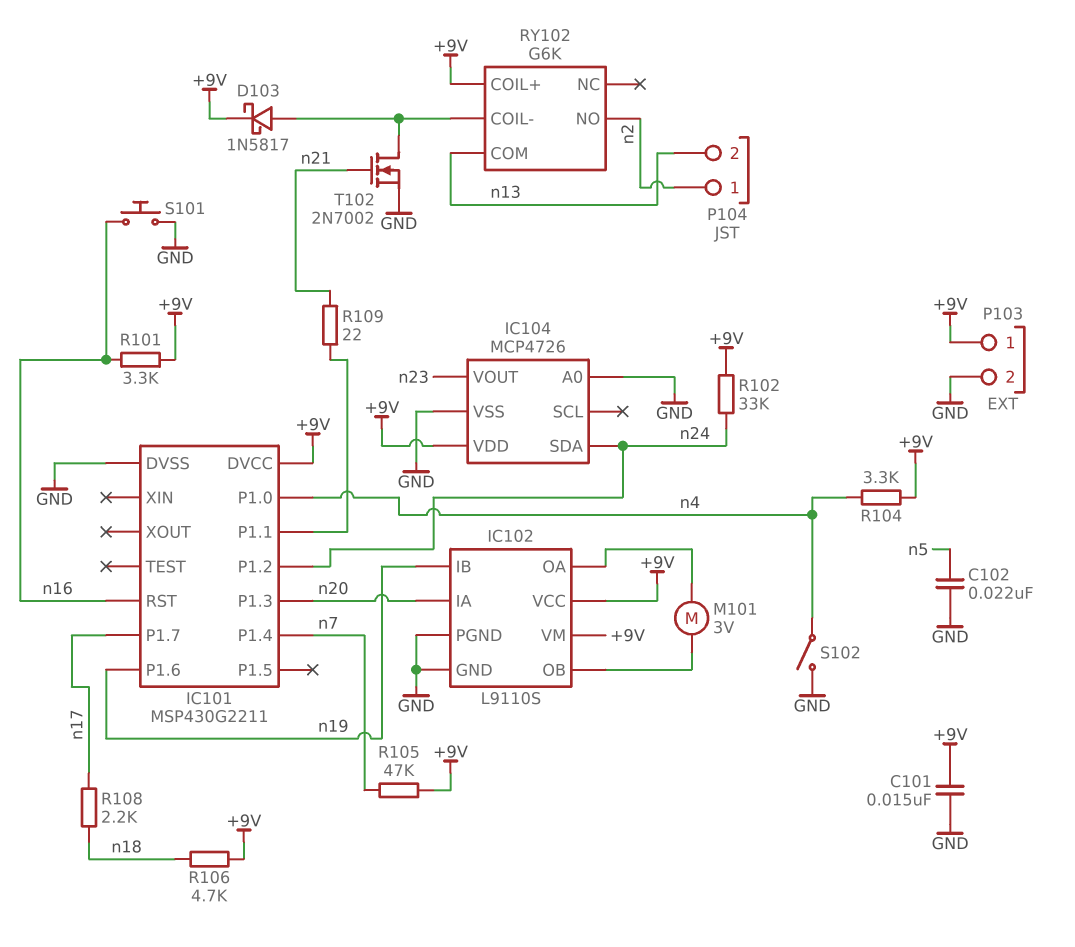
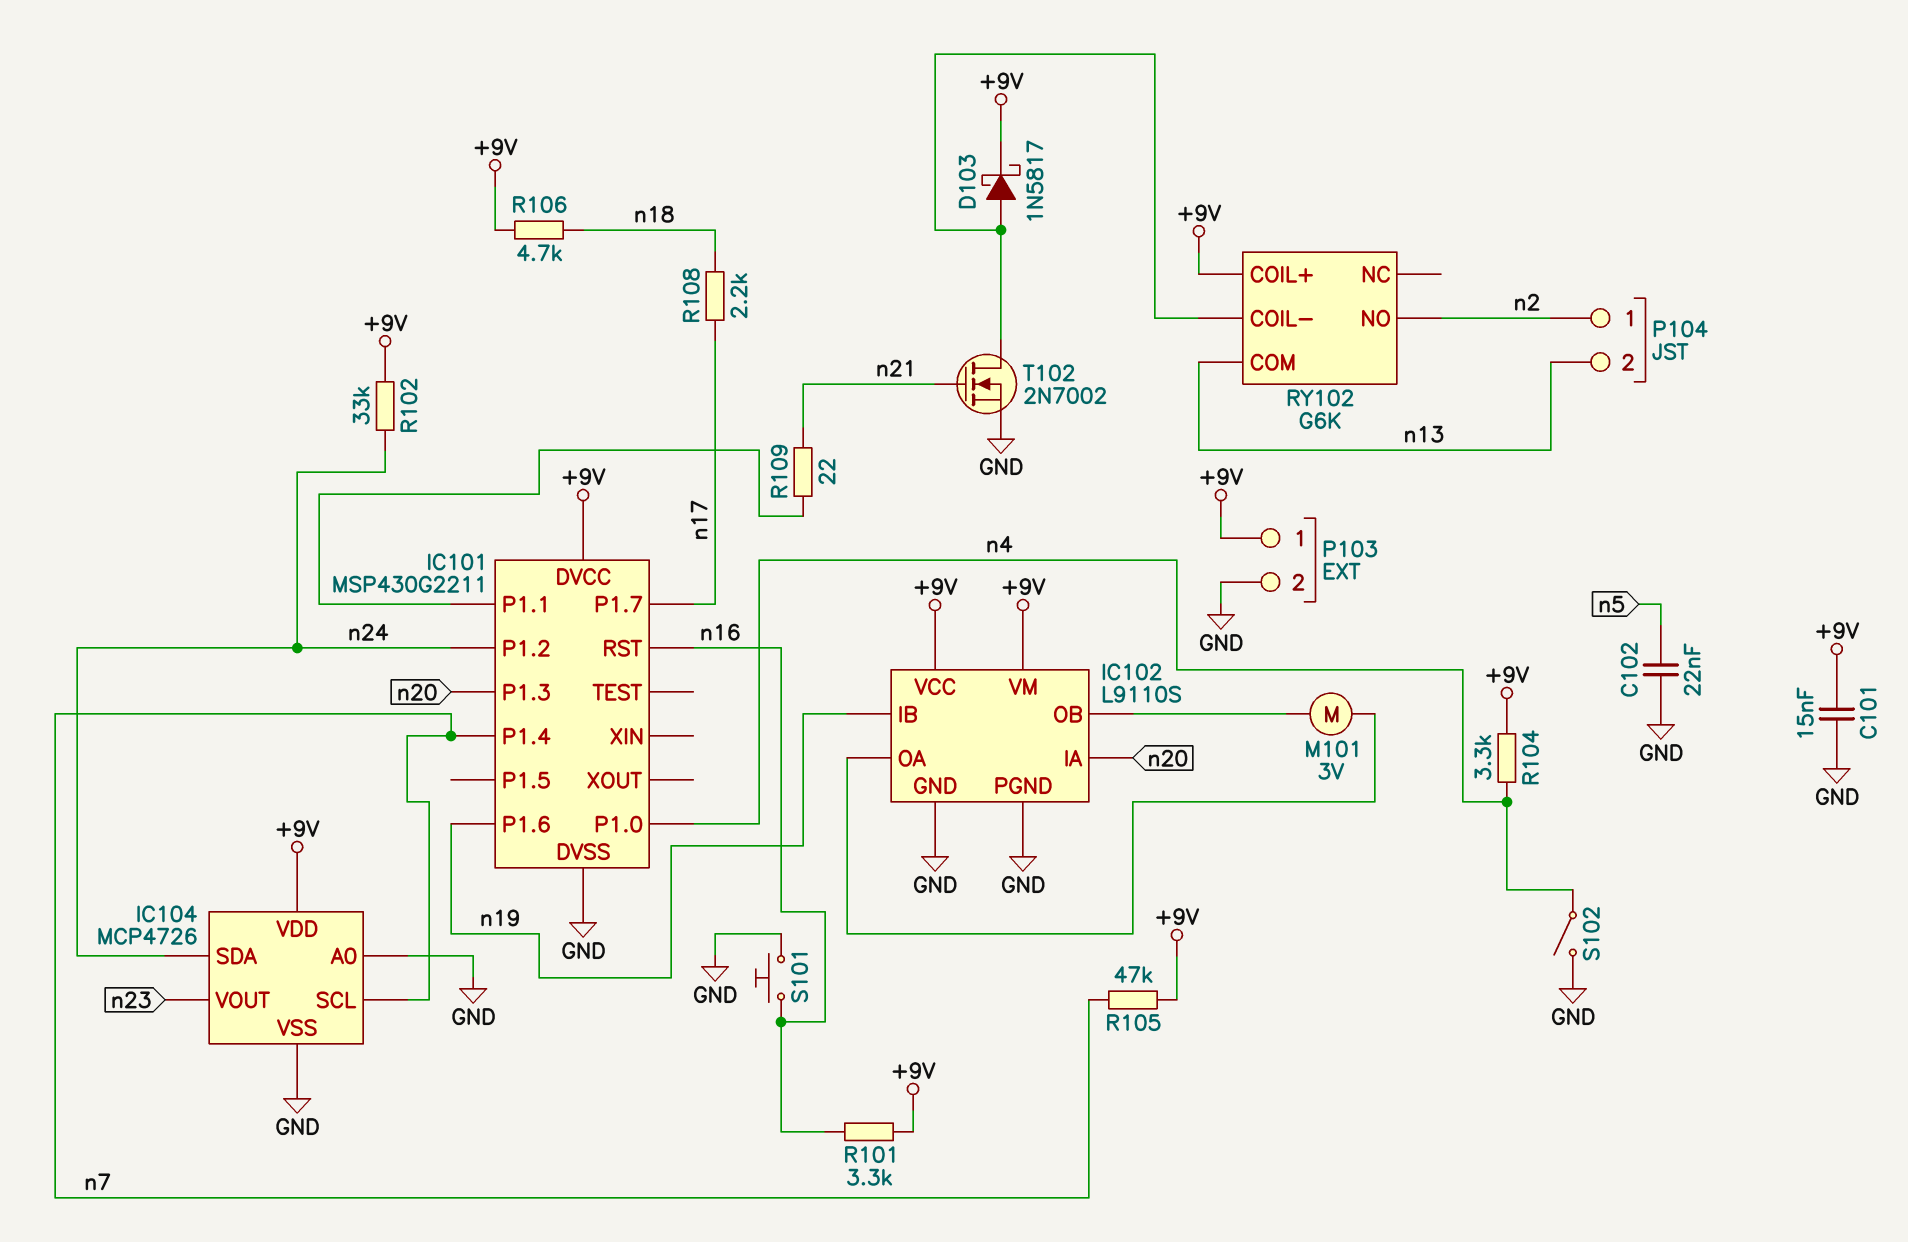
IC104 pin SCL: none -> n7

